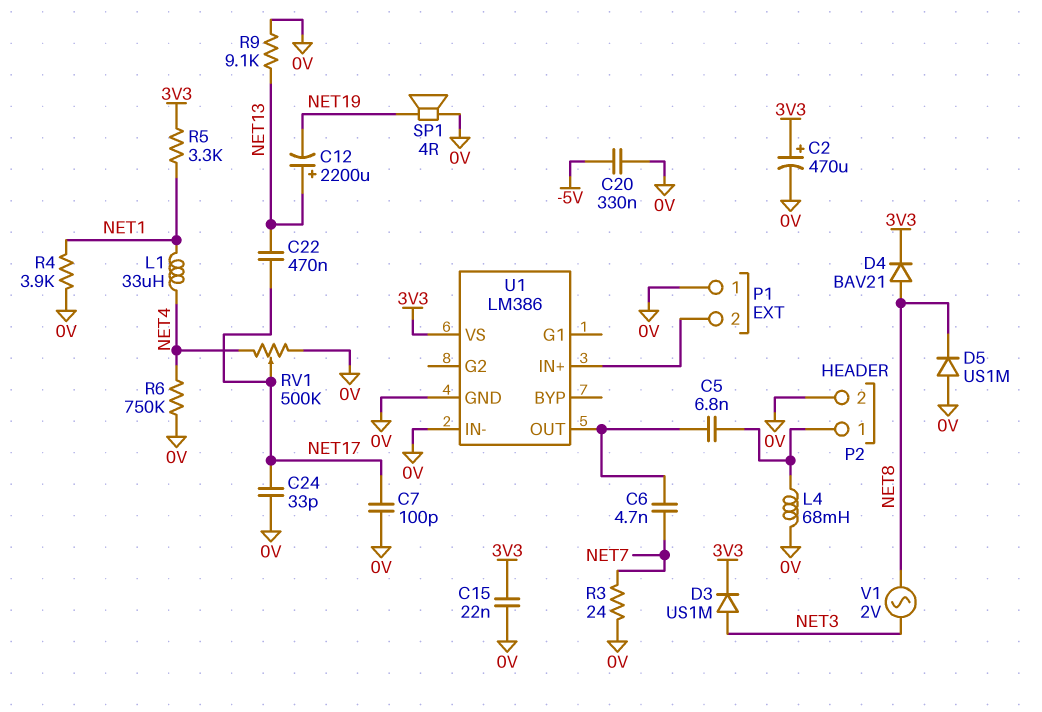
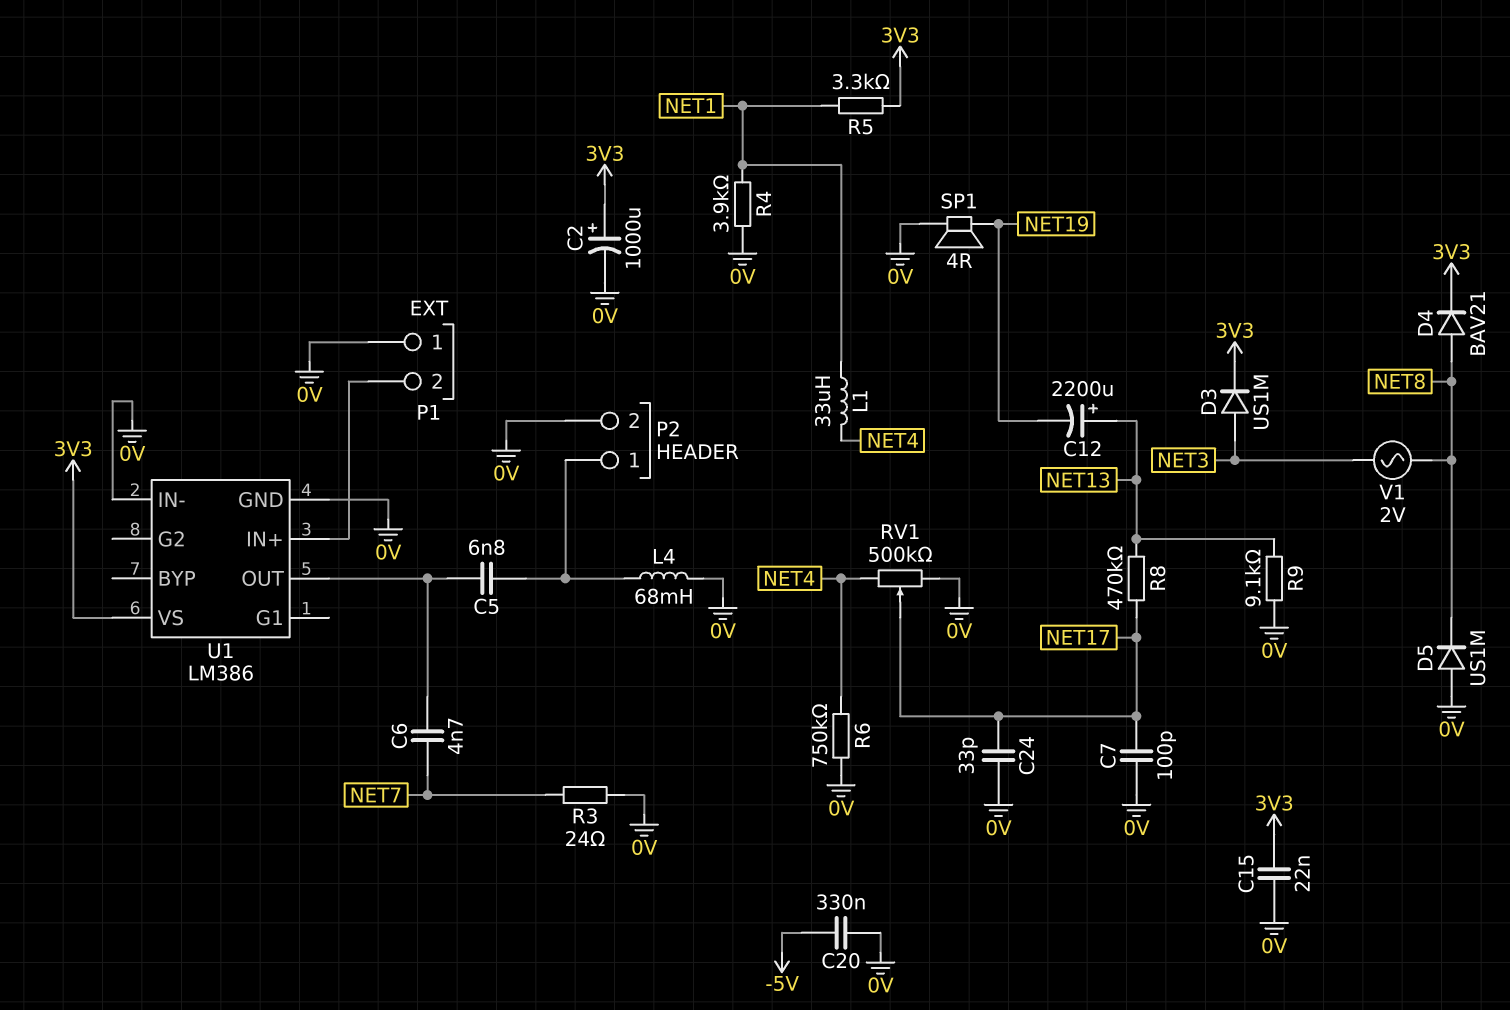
C2: 470uF (plus 3V3, minus 0V) -> 1000uF (plus 3V3, minus 0V)
C22: 470nF (NET13, NET17) -> none
R8: none -> 470k (NET13, NET17)

